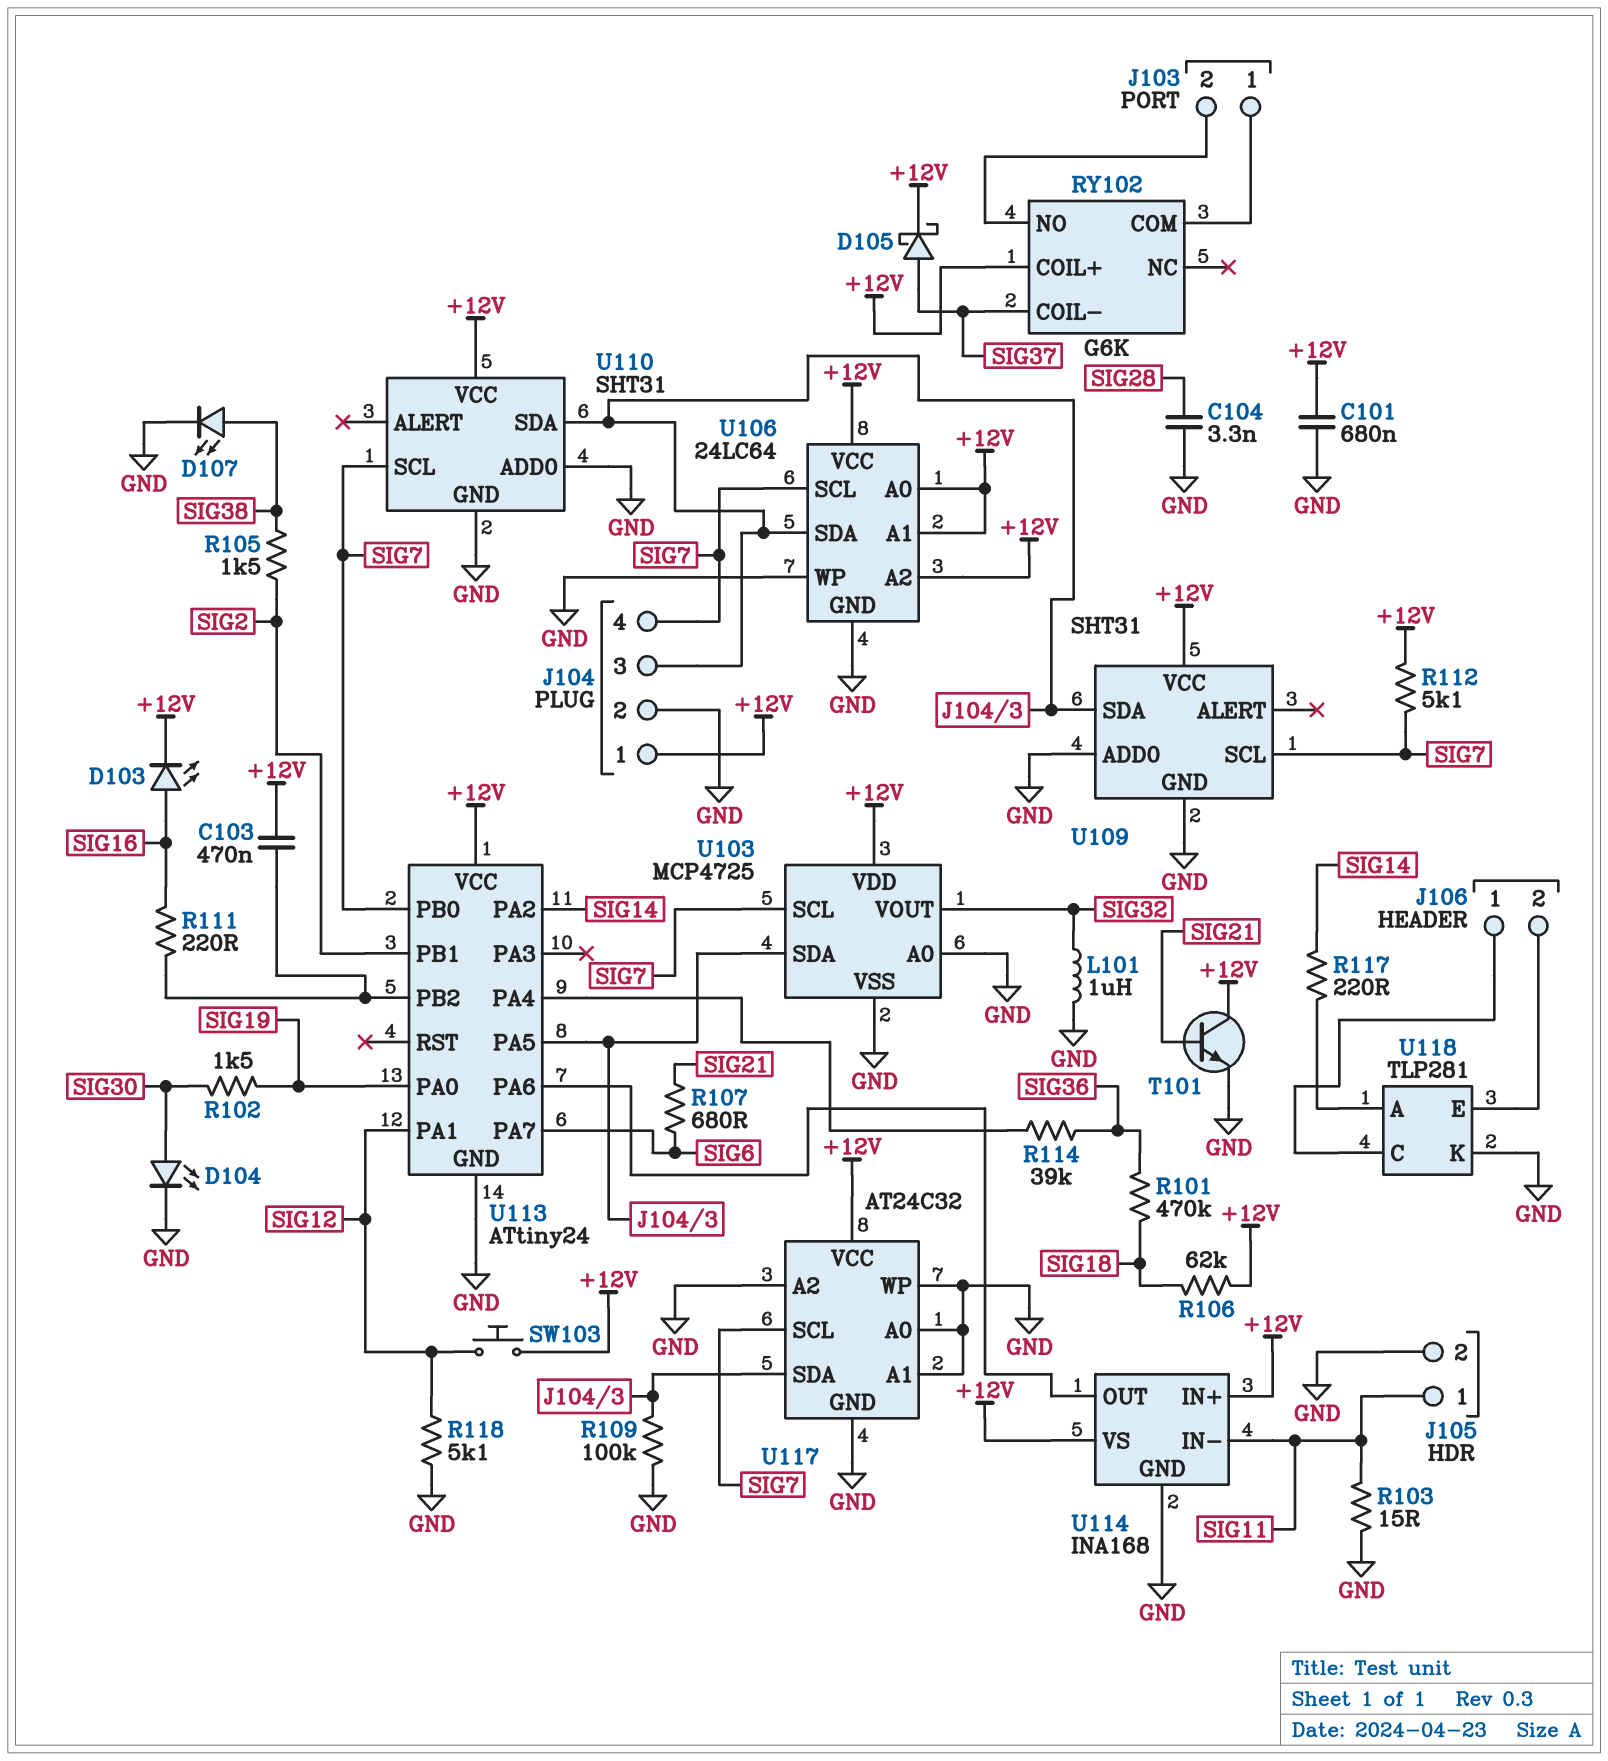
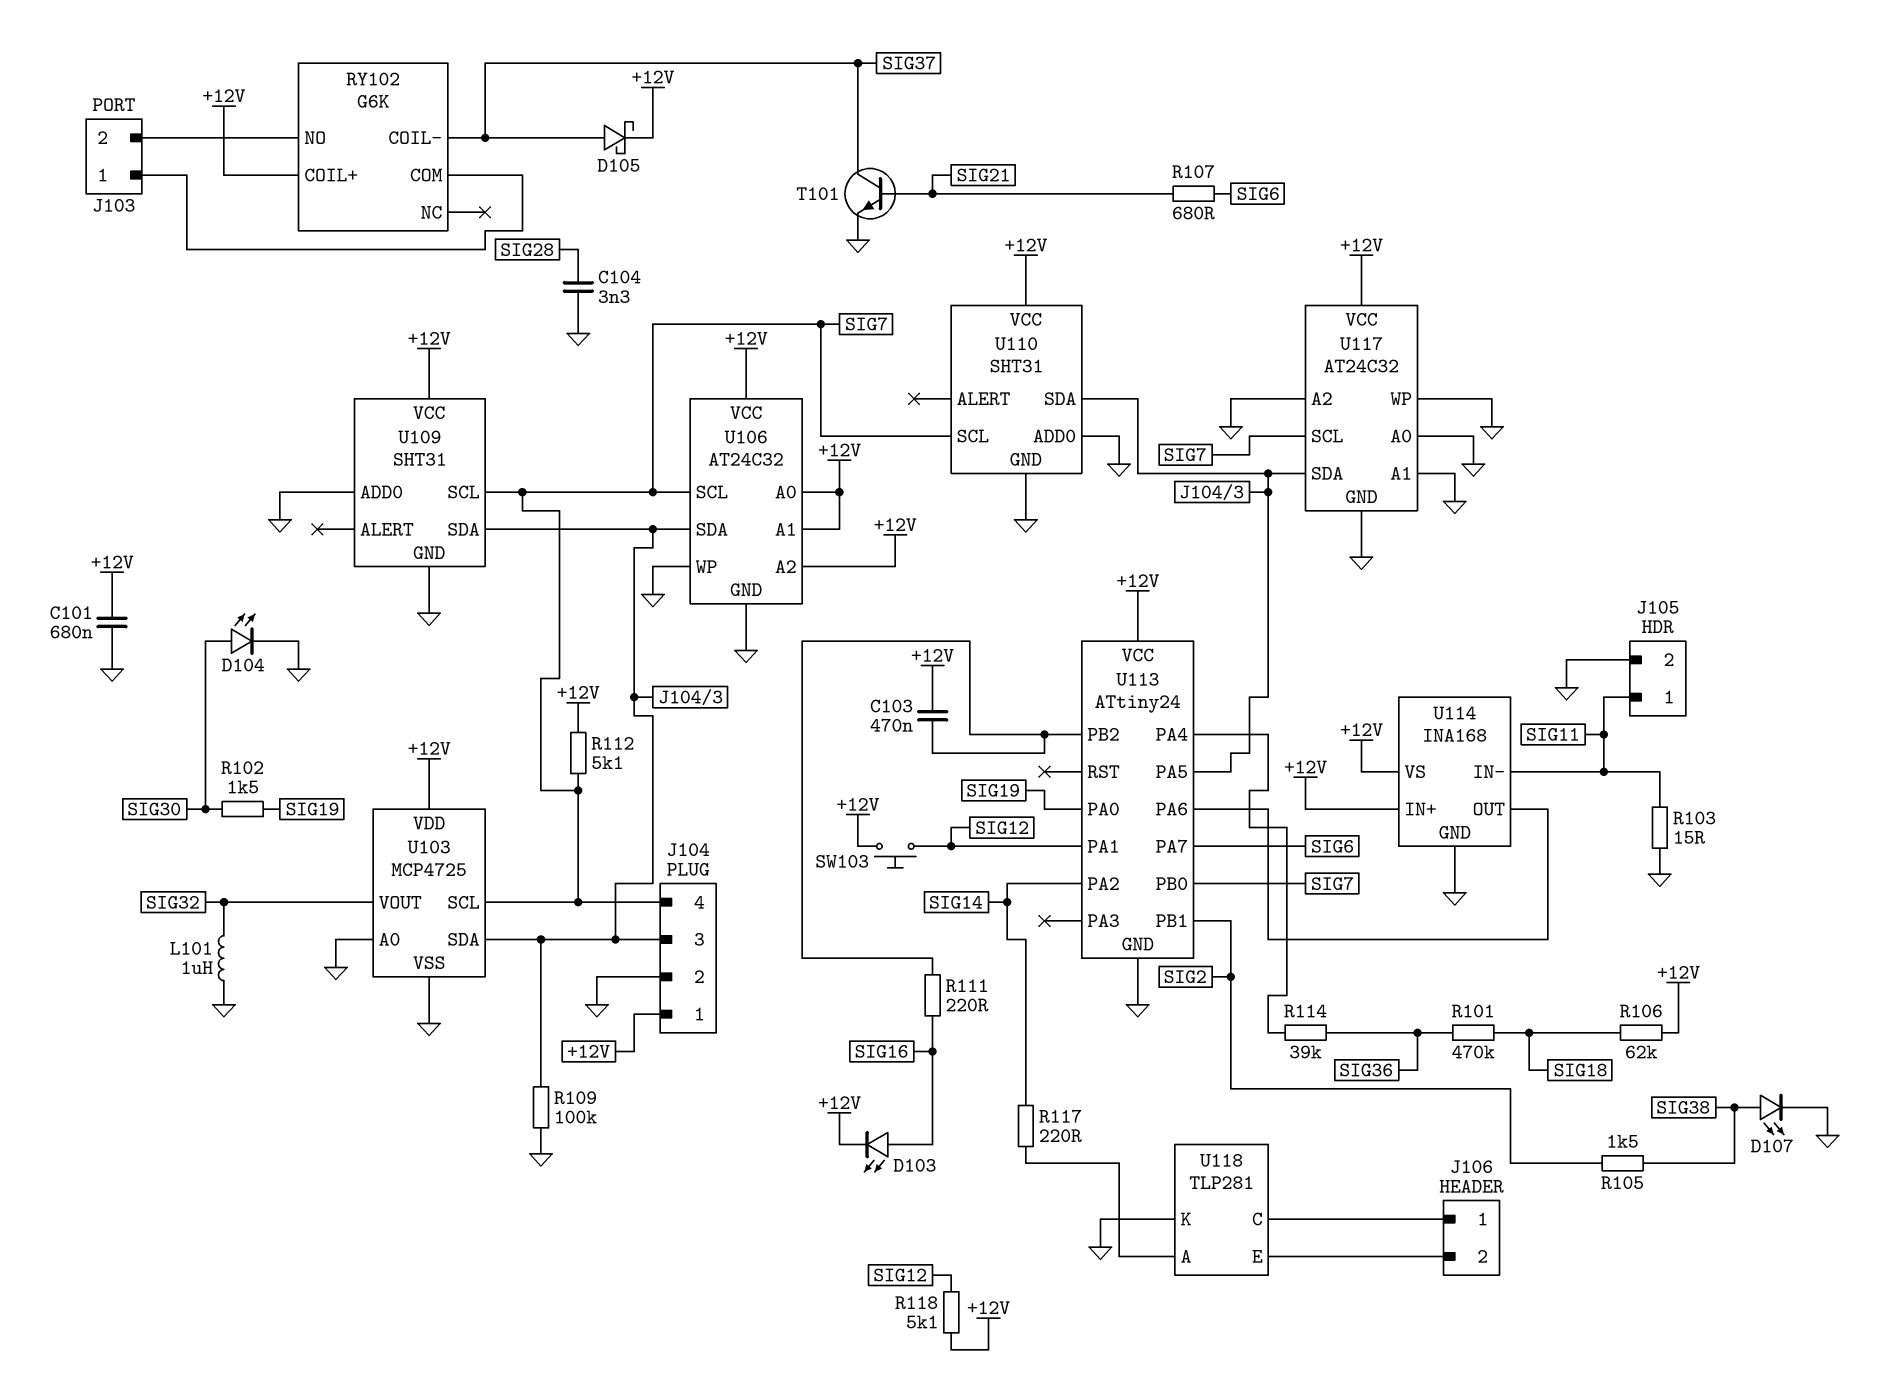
R118: 5.1k (GND, SIG12) -> 5.1k (+12V, SIG12)
T101: NPN (B SIG21, C +12V, E GND) -> NPN (B SIG21, C SIG37, E GND)
U106: 24LC64 -> AT24C32

